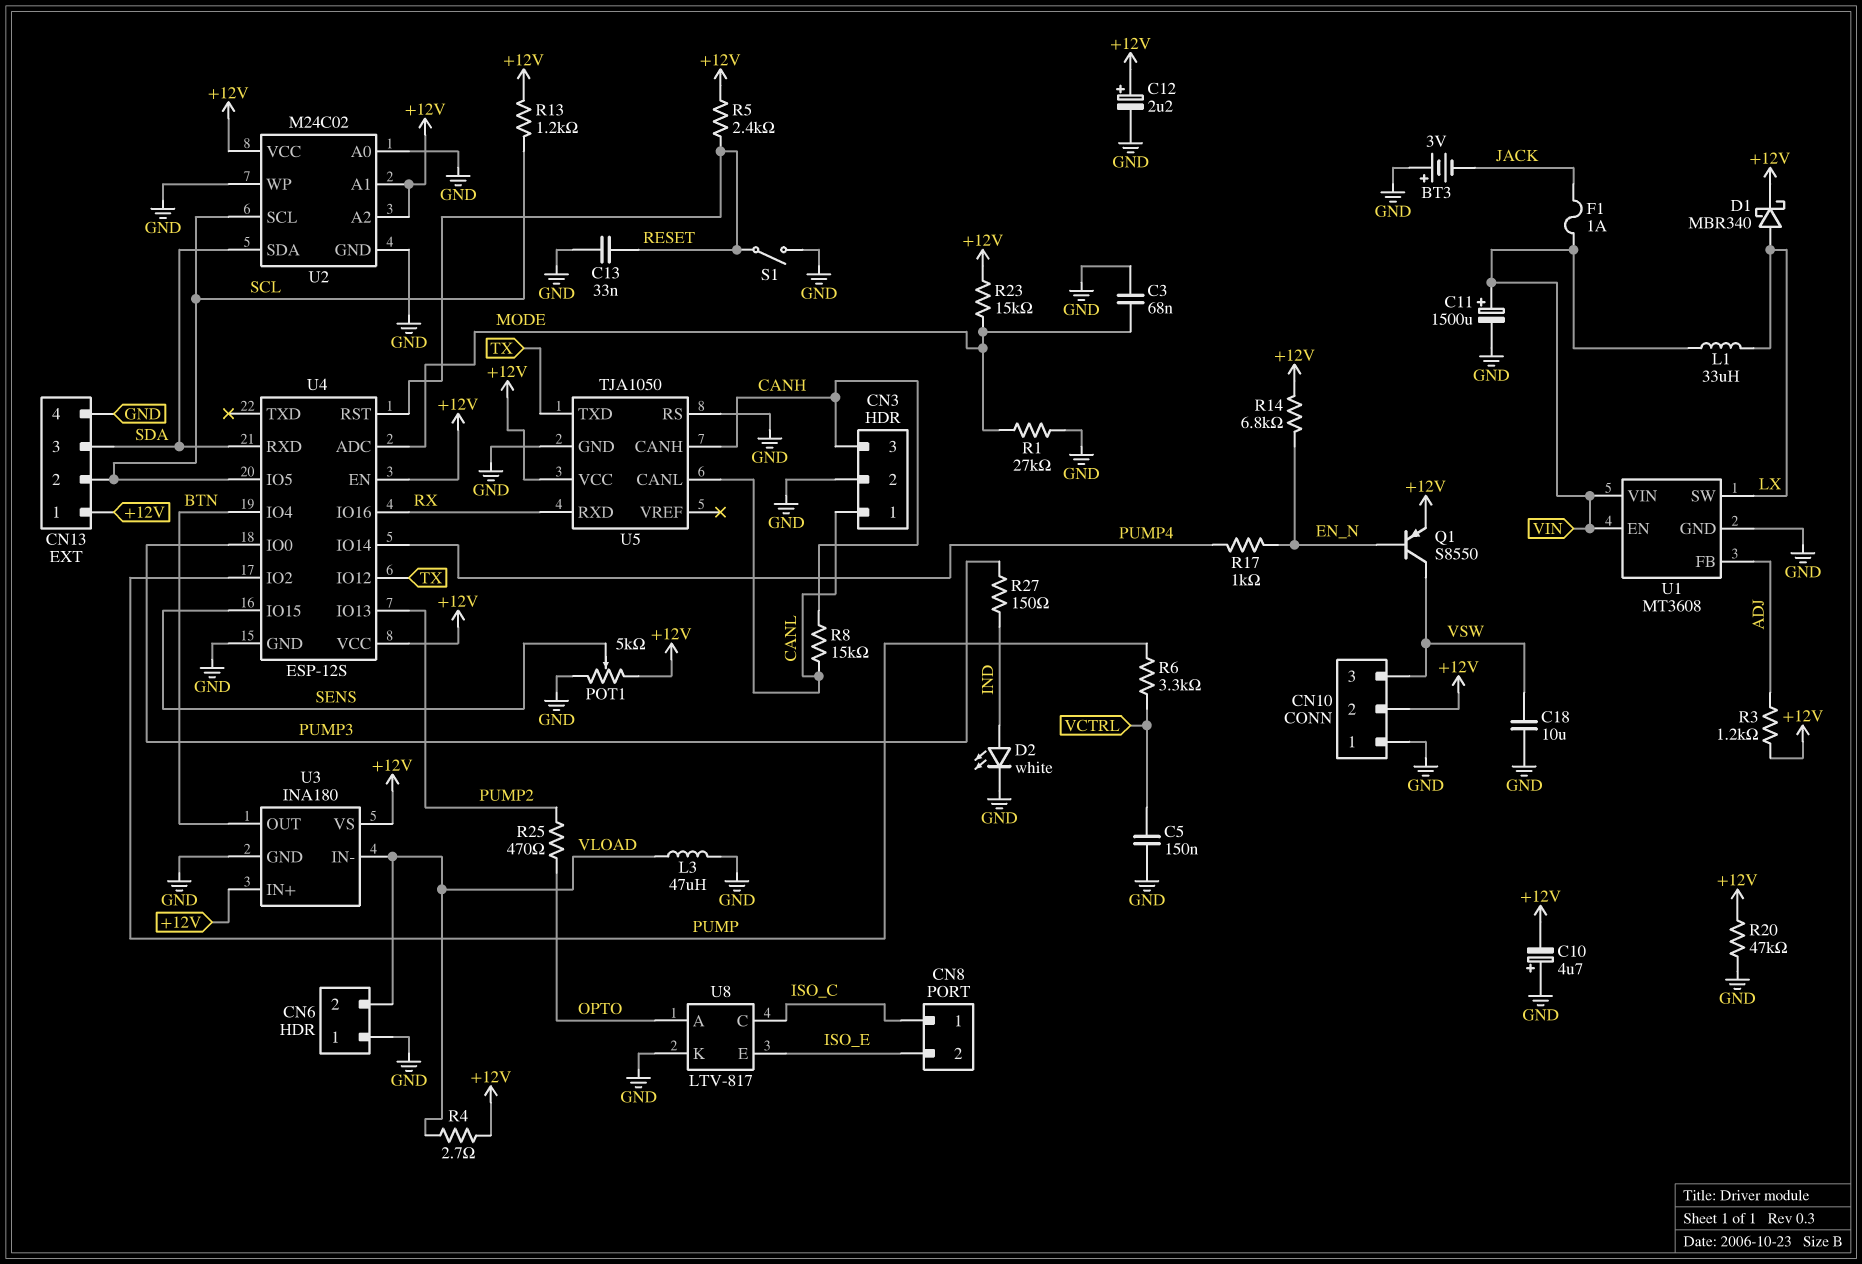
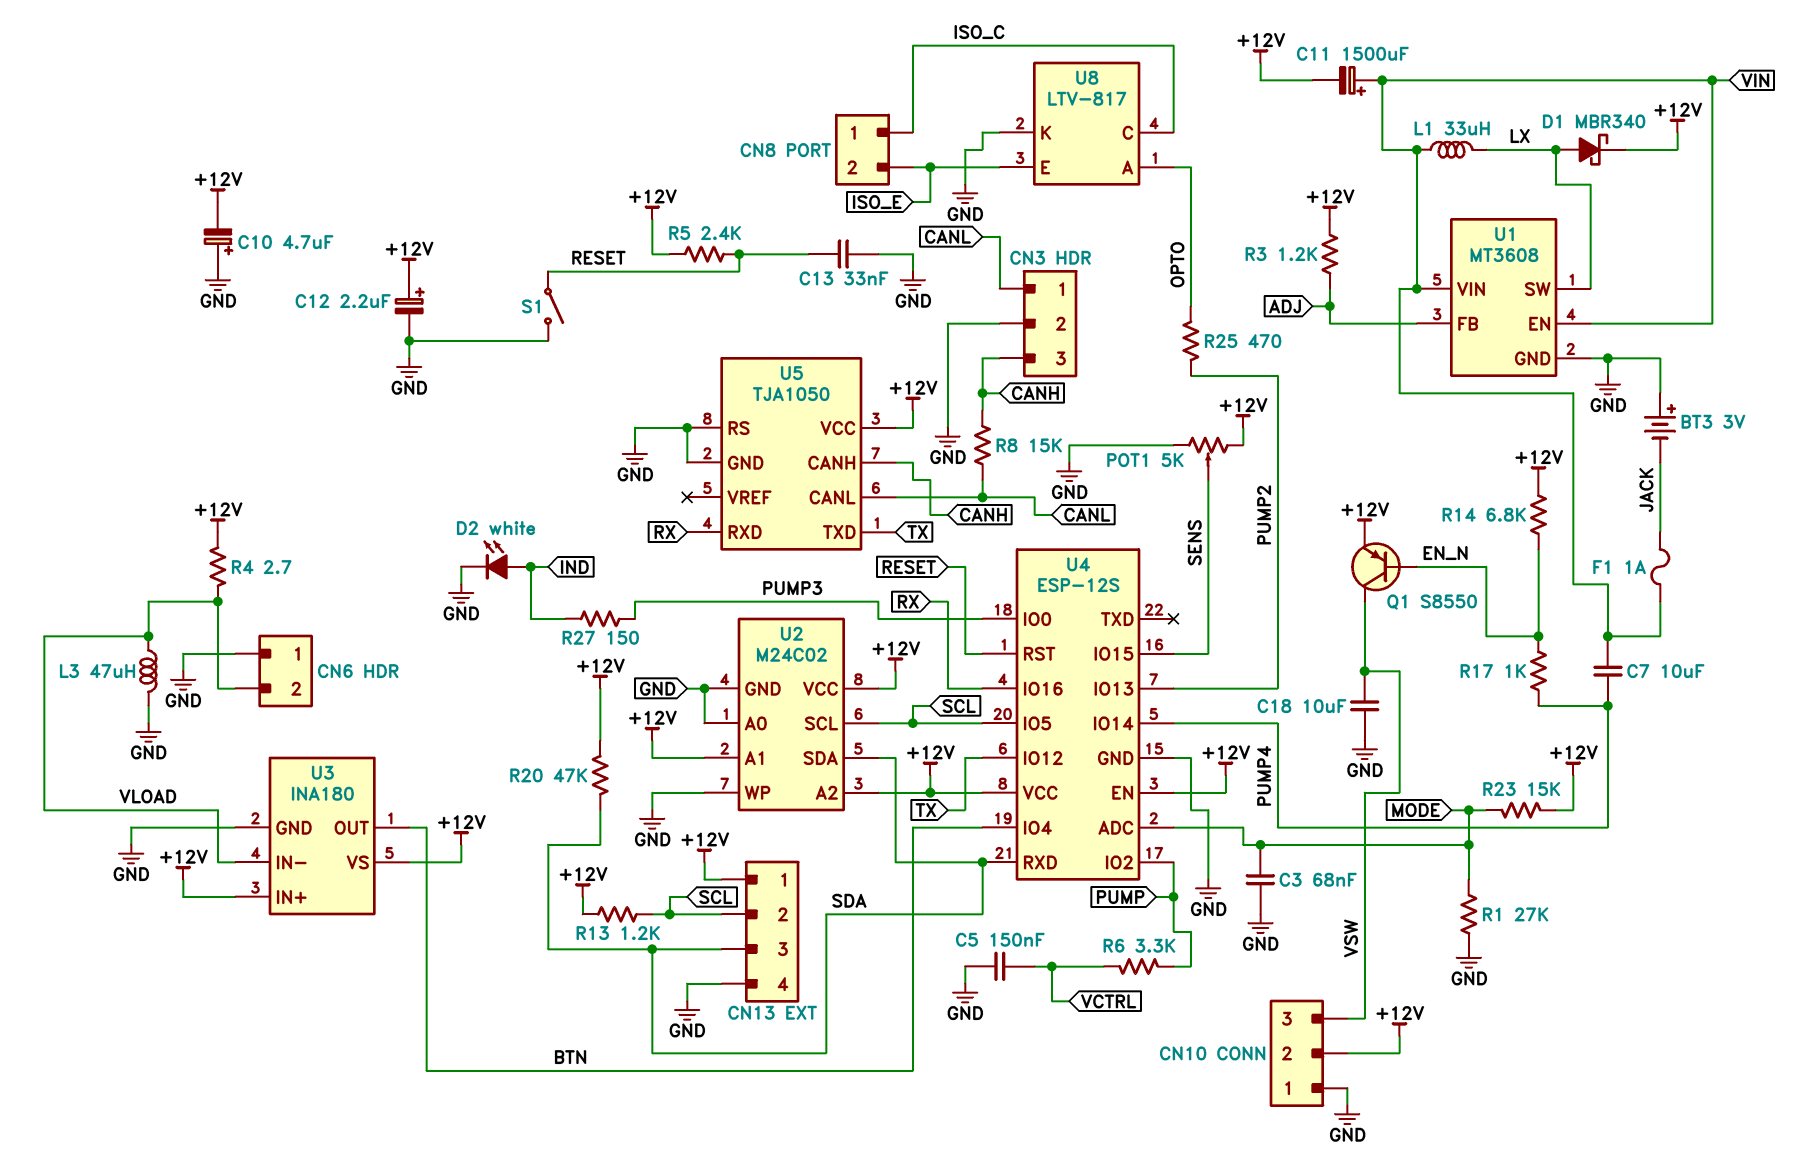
C7: none -> 10uF (PUMP4, VIN)
C11: 1500uF (plus VIN, minus GND) -> 1500uF (plus VIN, minus +12V)
R20: 47k (+12V, GND) -> 47k (+12V, SDA)

